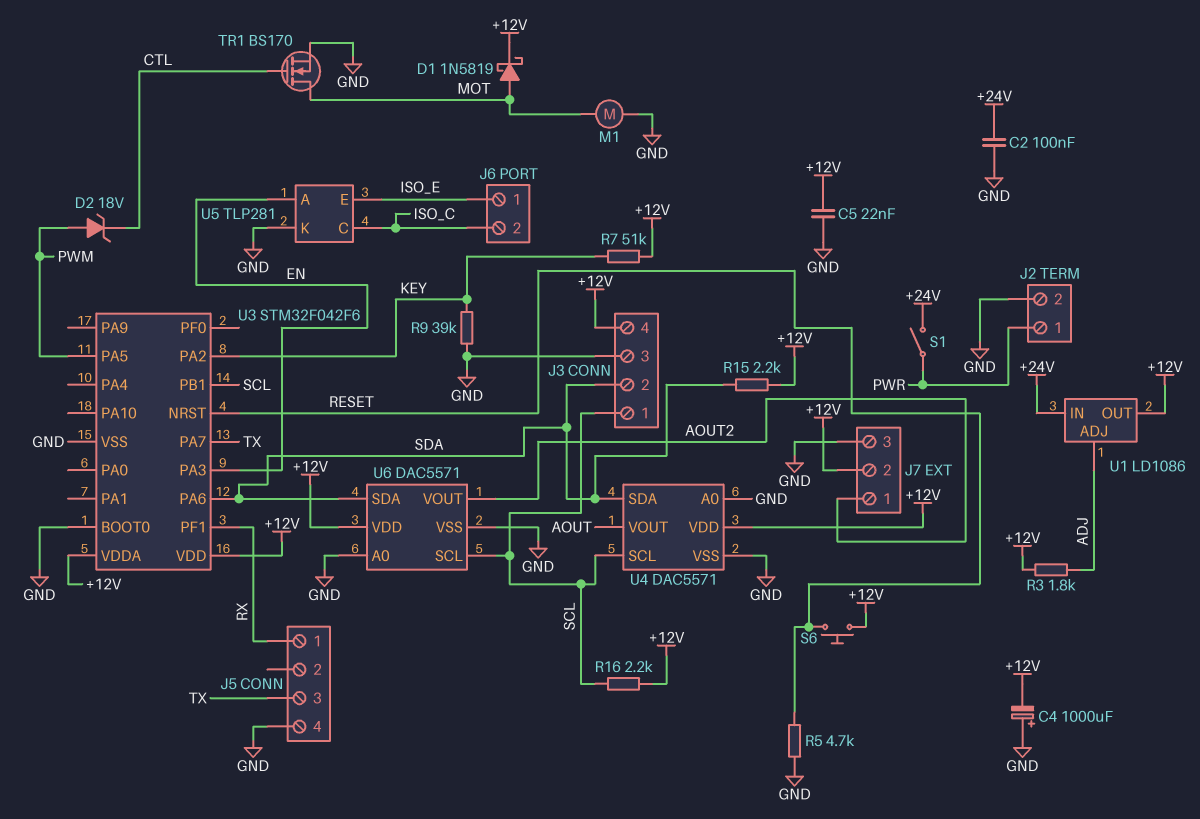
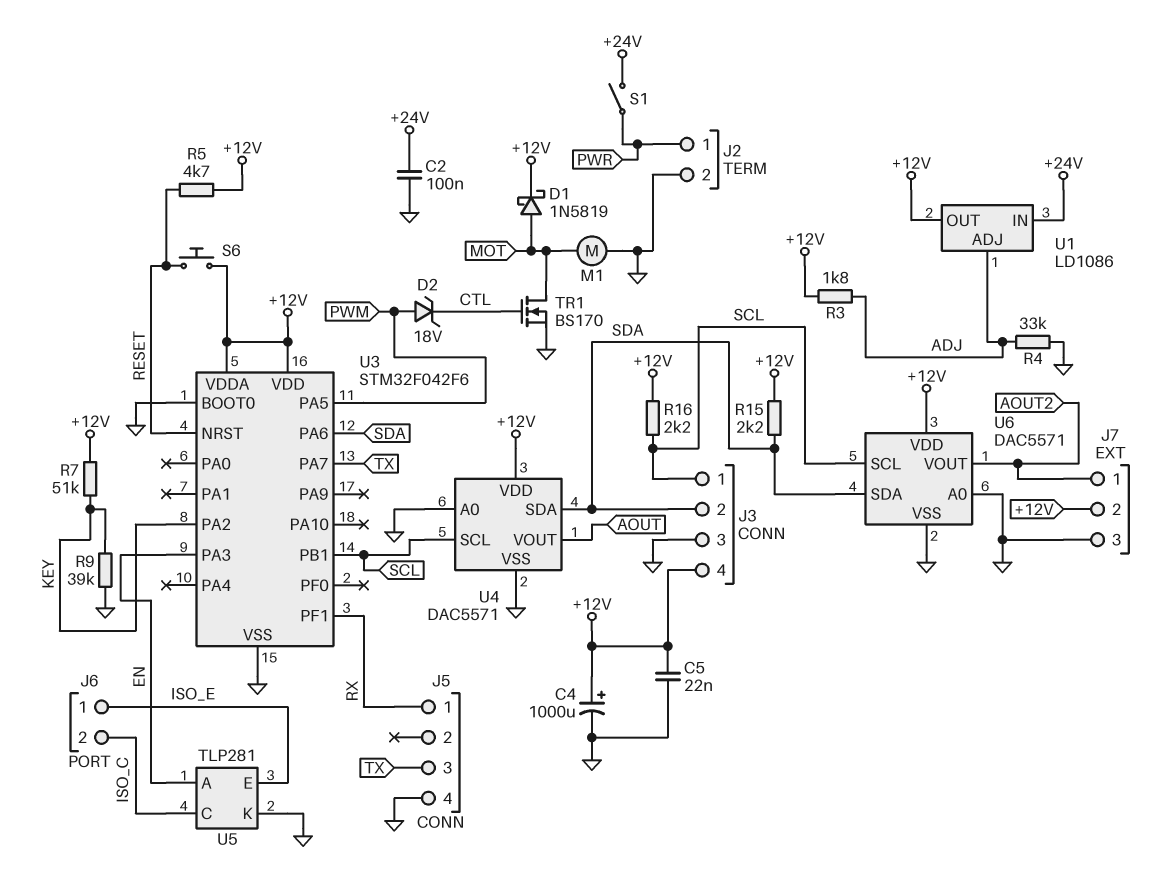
C4: 1000uF (plus GND, minus +12V) -> 1000uF (plus +12V, minus GND)
R4: none -> 33k (ADJ, GND)
R5: 4.7k (GND, RESET) -> 4.7k (+12V, RESET)

